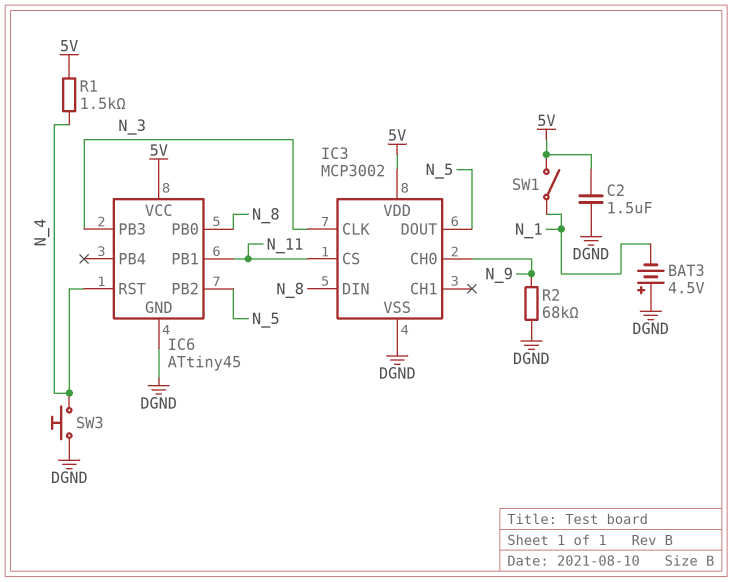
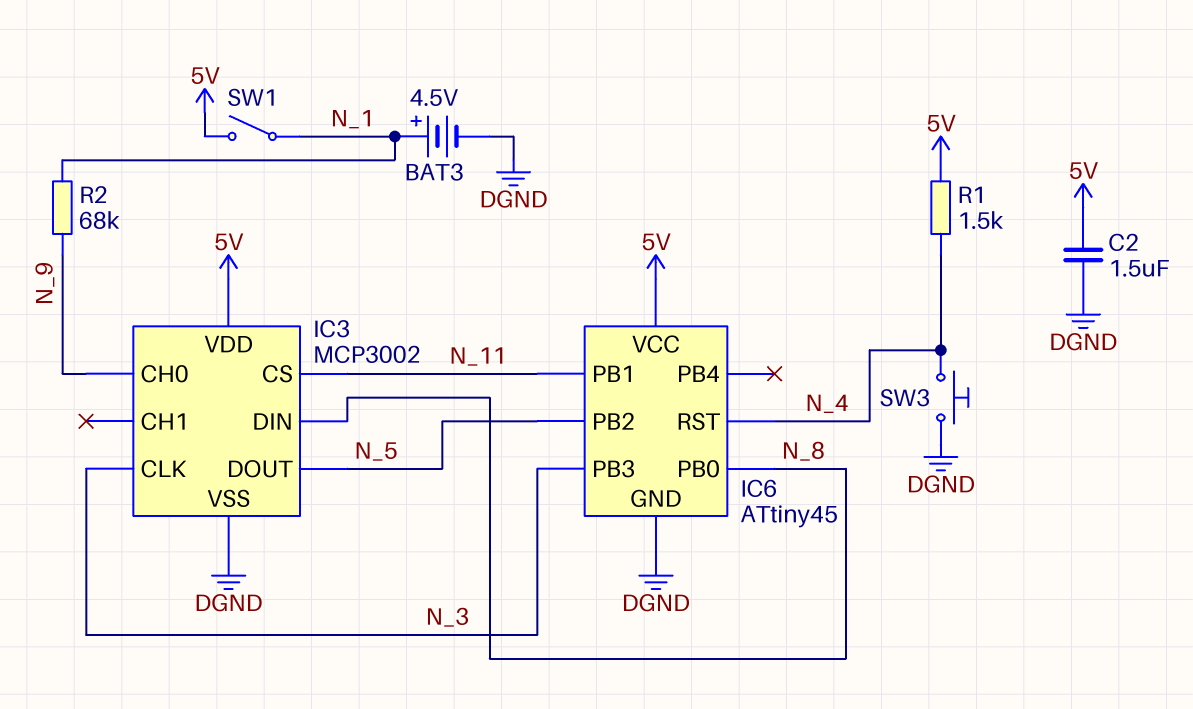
BAT3: 4.5V (plus DGND, minus N_1) -> 4.5V (plus N_1, minus DGND)
R2: 68k (DGND, N_9) -> 68k (N_1, N_9)

